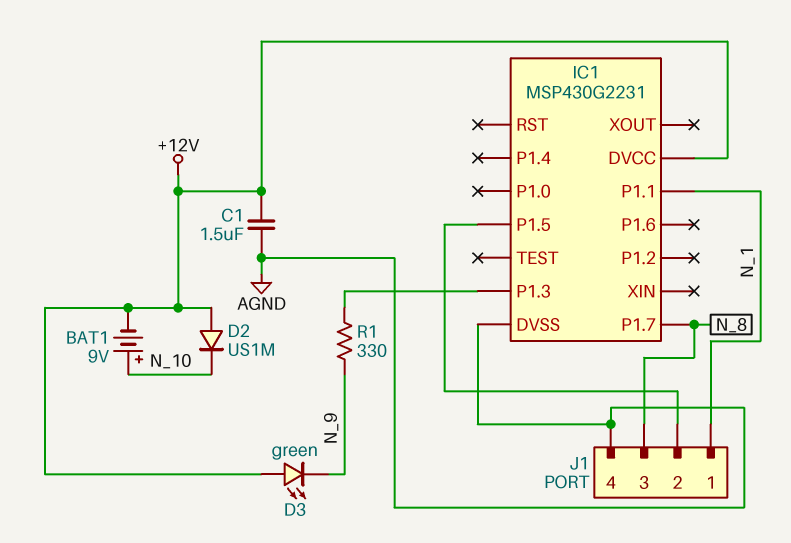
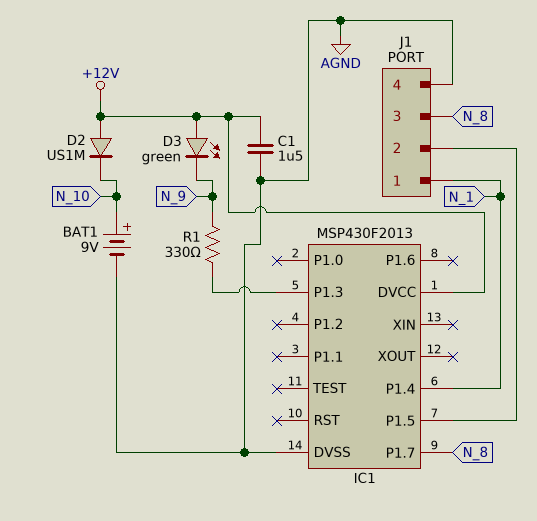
BAT1: 9V (plus N_10, minus +12V) -> 9V (plus N_10, minus AGND)
IC1: MSP430G2231 -> MSP430F2013
IC1 pin P1.1: N_1 -> none
IC1 pin P1.4: none -> N_1

